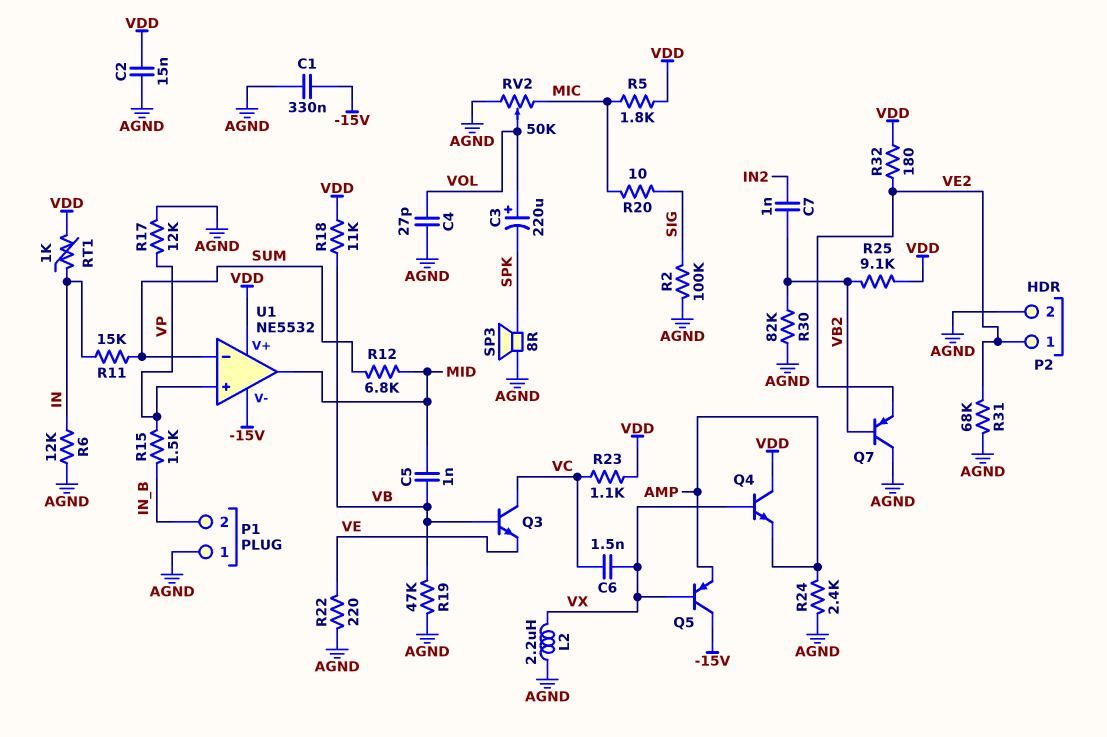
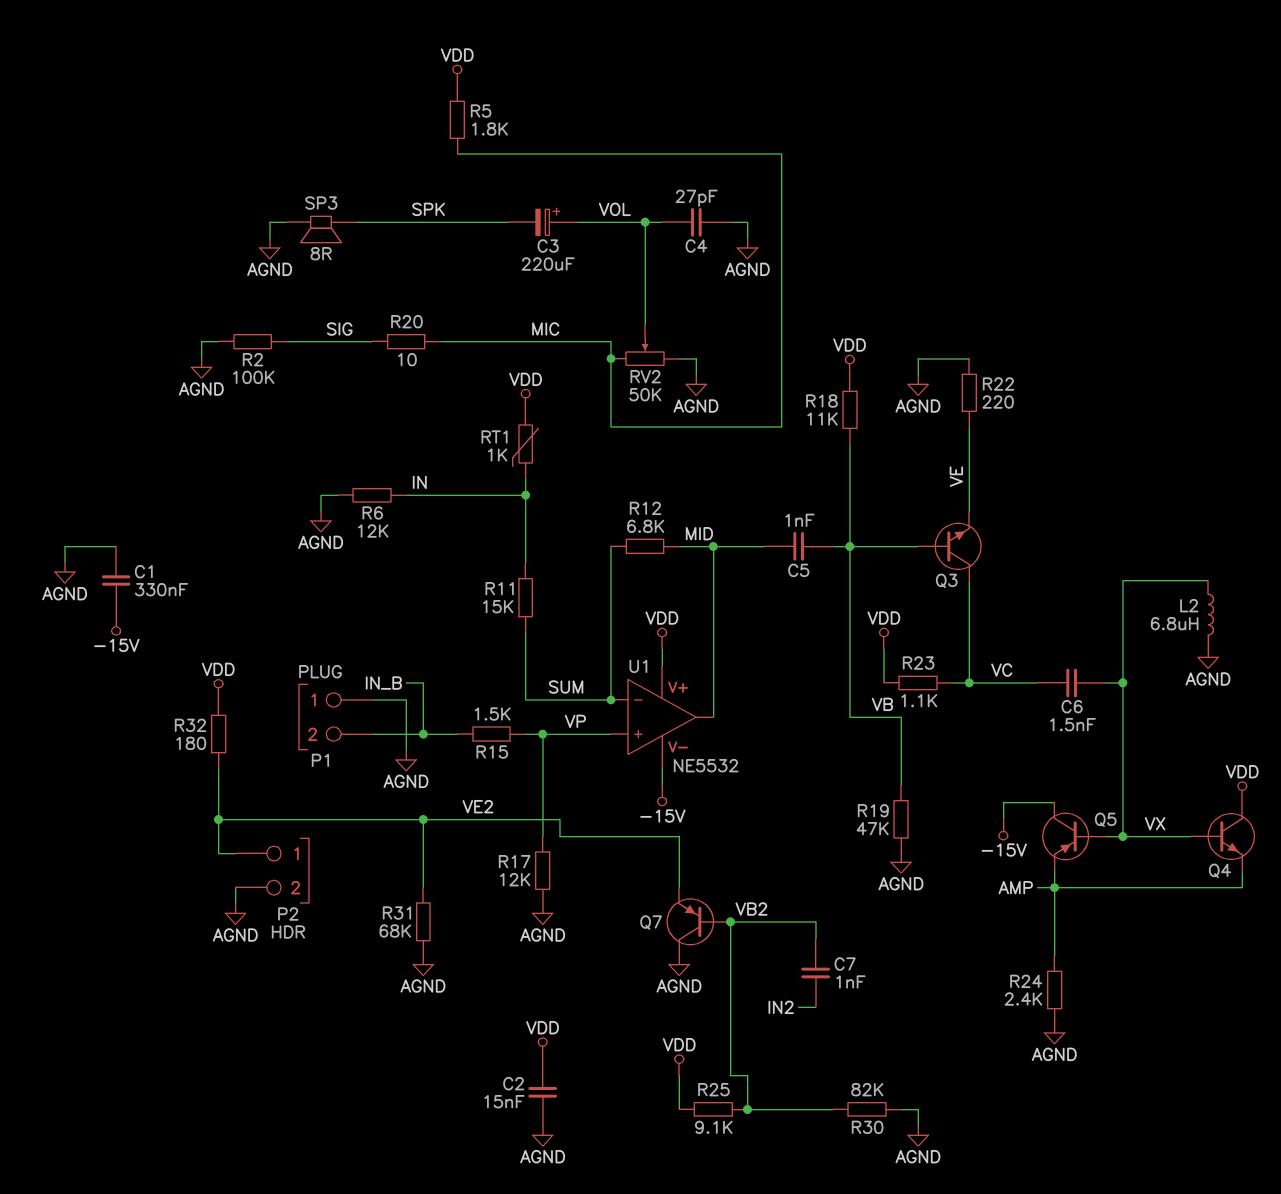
L2: 2.2uH (AGND, VX) -> 6.8uH (AGND, VX)

